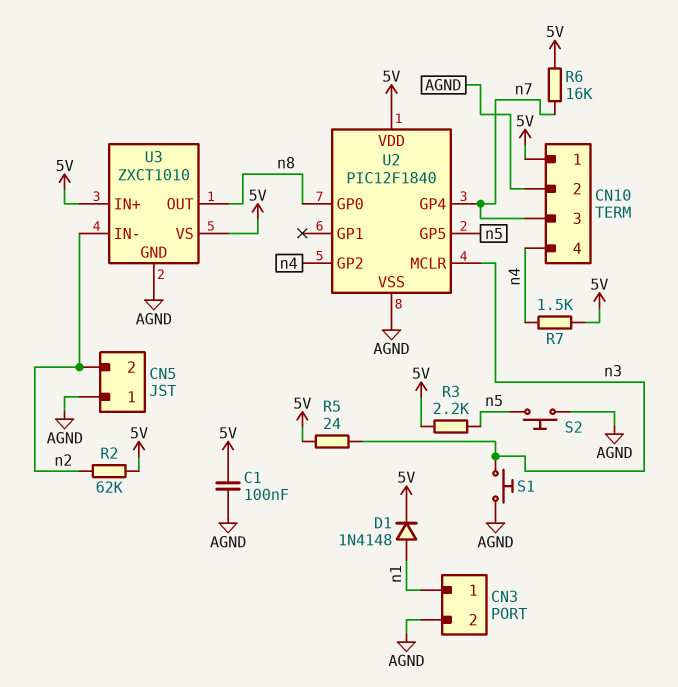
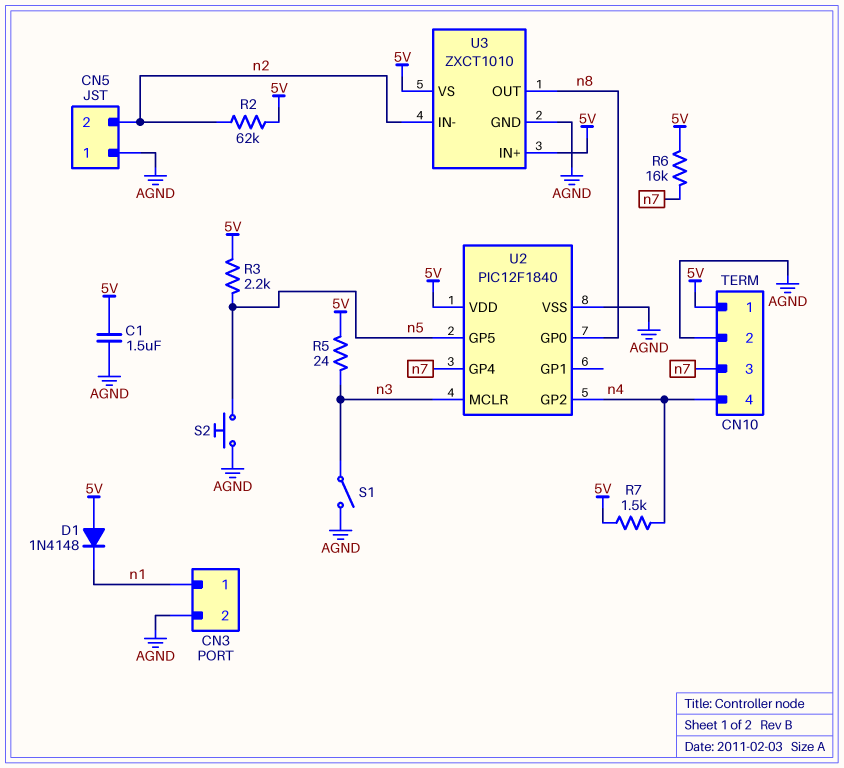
C1: 100nF (5V, AGND) -> 1.5uF (5V, AGND)
D1: diode 1N4148 (A n1, K 5V) -> diode 1N4148 (A 5V, K n1)
S1: button (AGND, n3) -> switch (AGND, n3)

